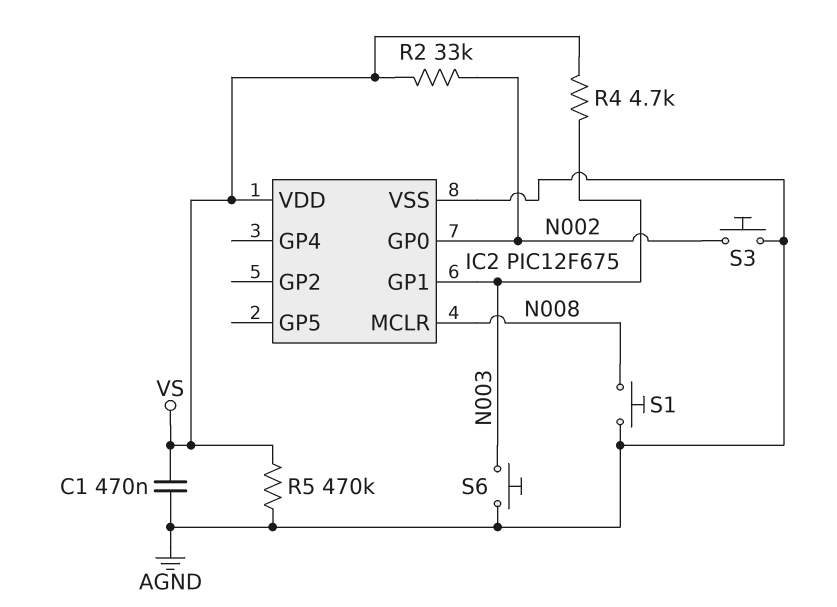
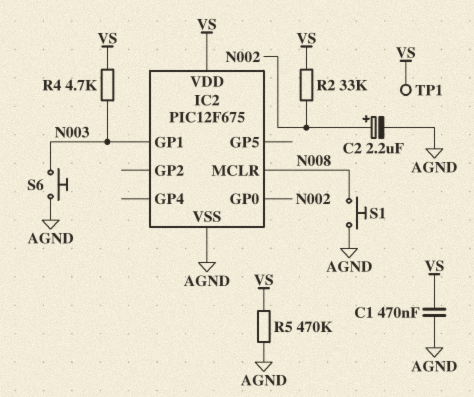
C2: none -> 2.2uF (plus N002, minus AGND)
S3: button (AGND, N002) -> none
TP1: none -> test point (VS)

